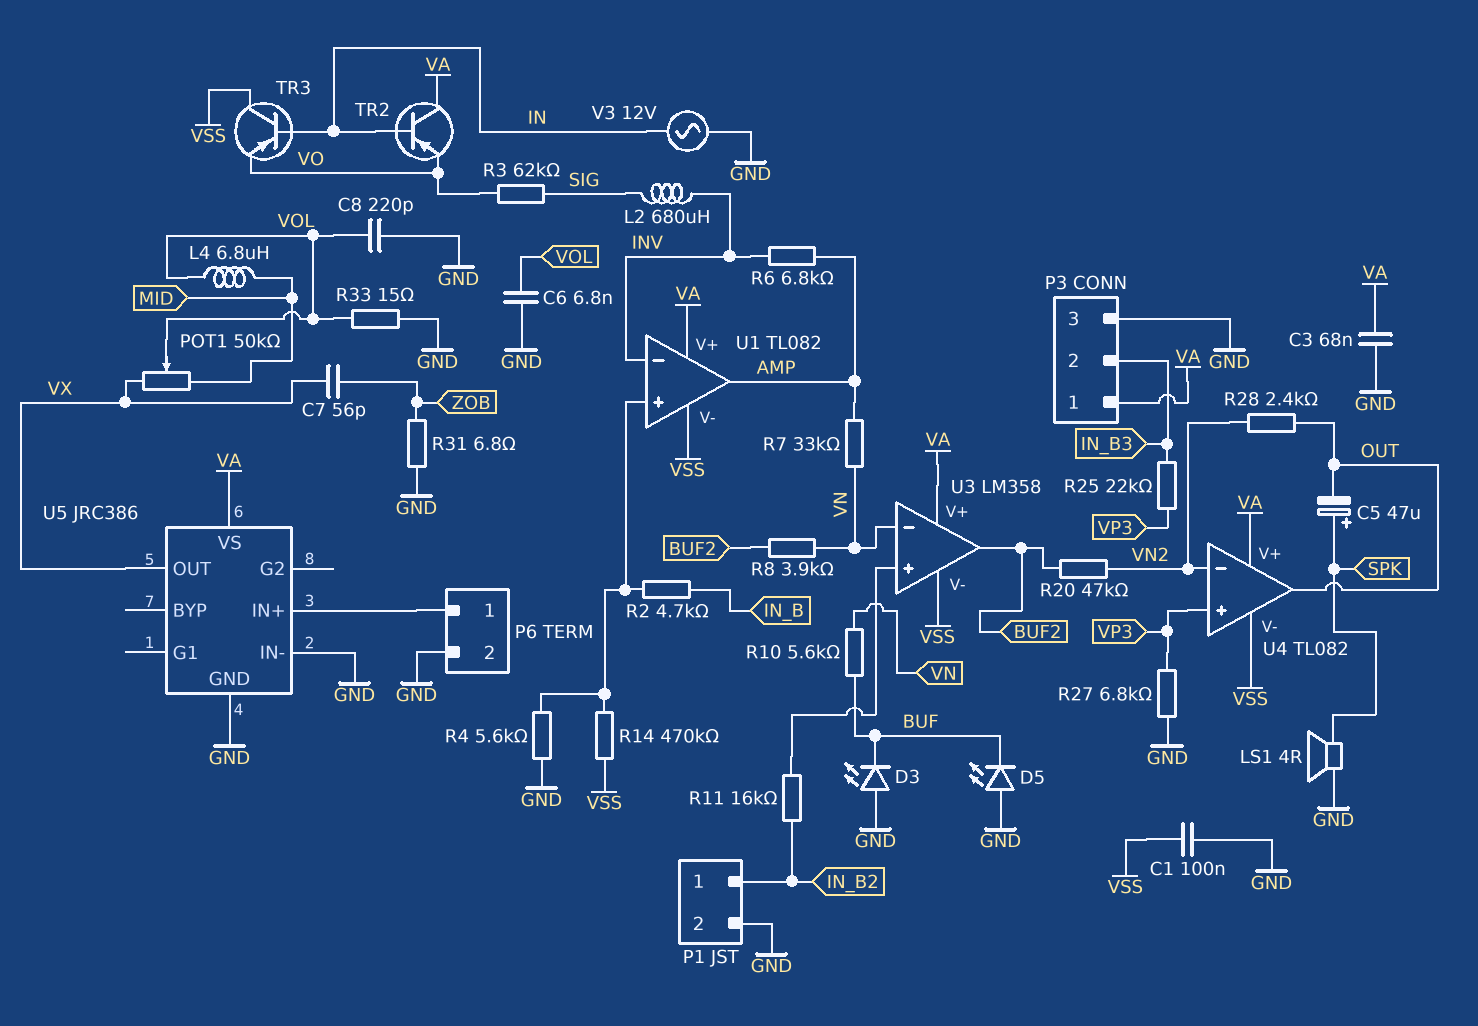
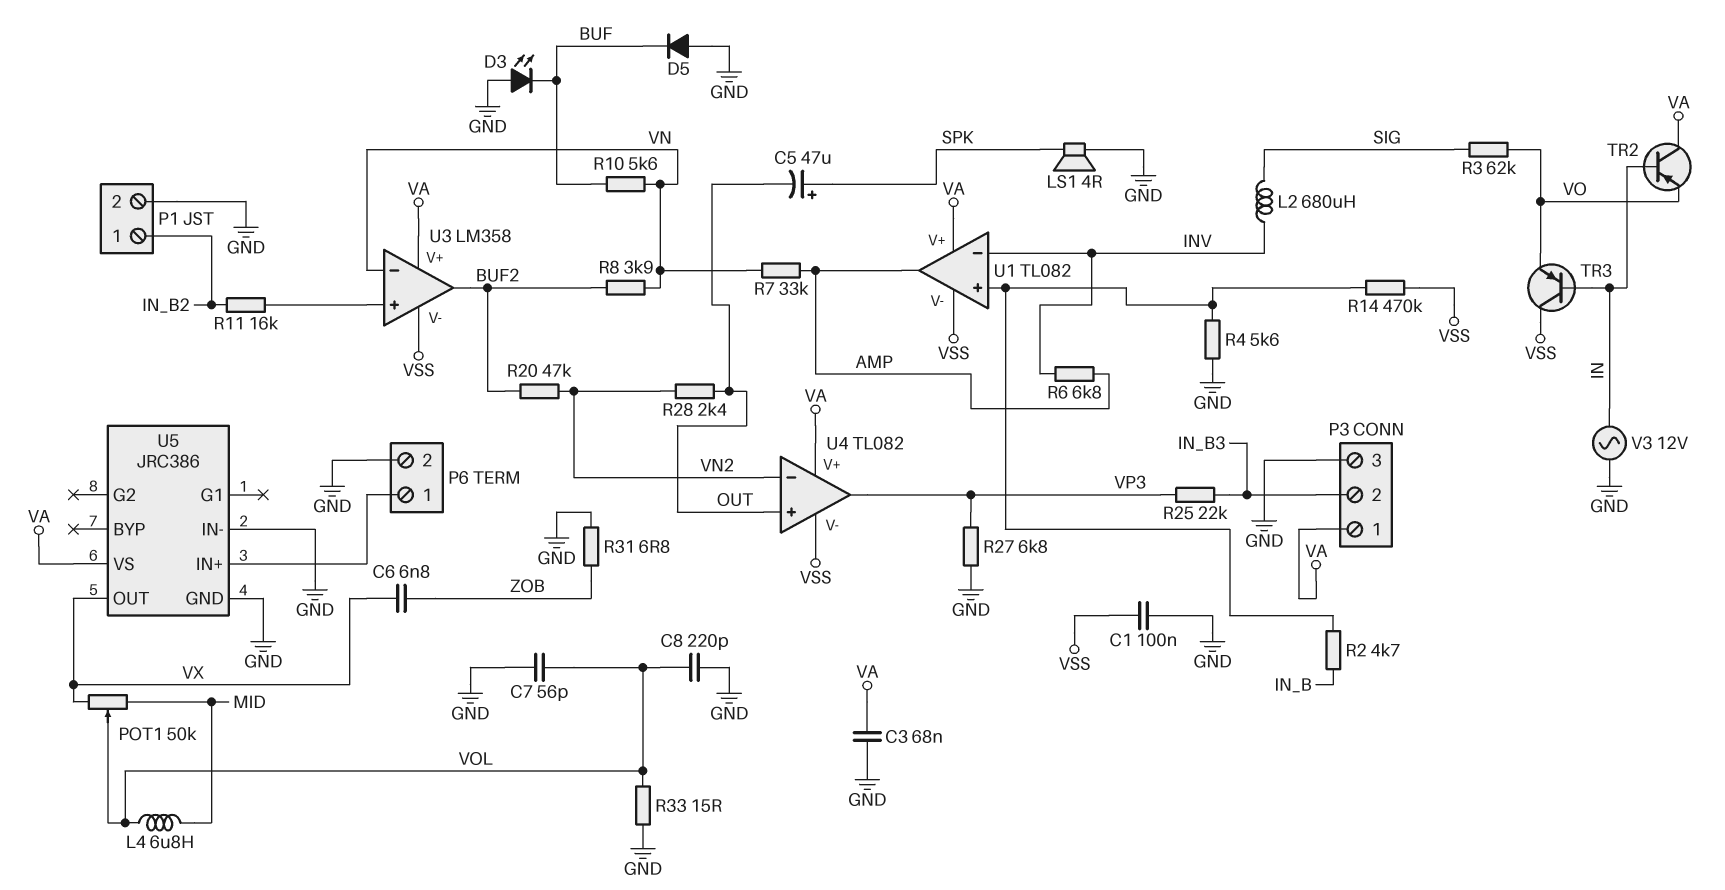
C6: 6.8nF (GND, VOL) -> 6.8nF (VX, ZOB)
C7: 56pF (VX, ZOB) -> 56pF (GND, VOL)
D5: LED (A GND, K BUF) -> diode (A GND, K BUF)
U4 pin in+: VP3 -> OUT
U4 pin out: OUT -> VP3

